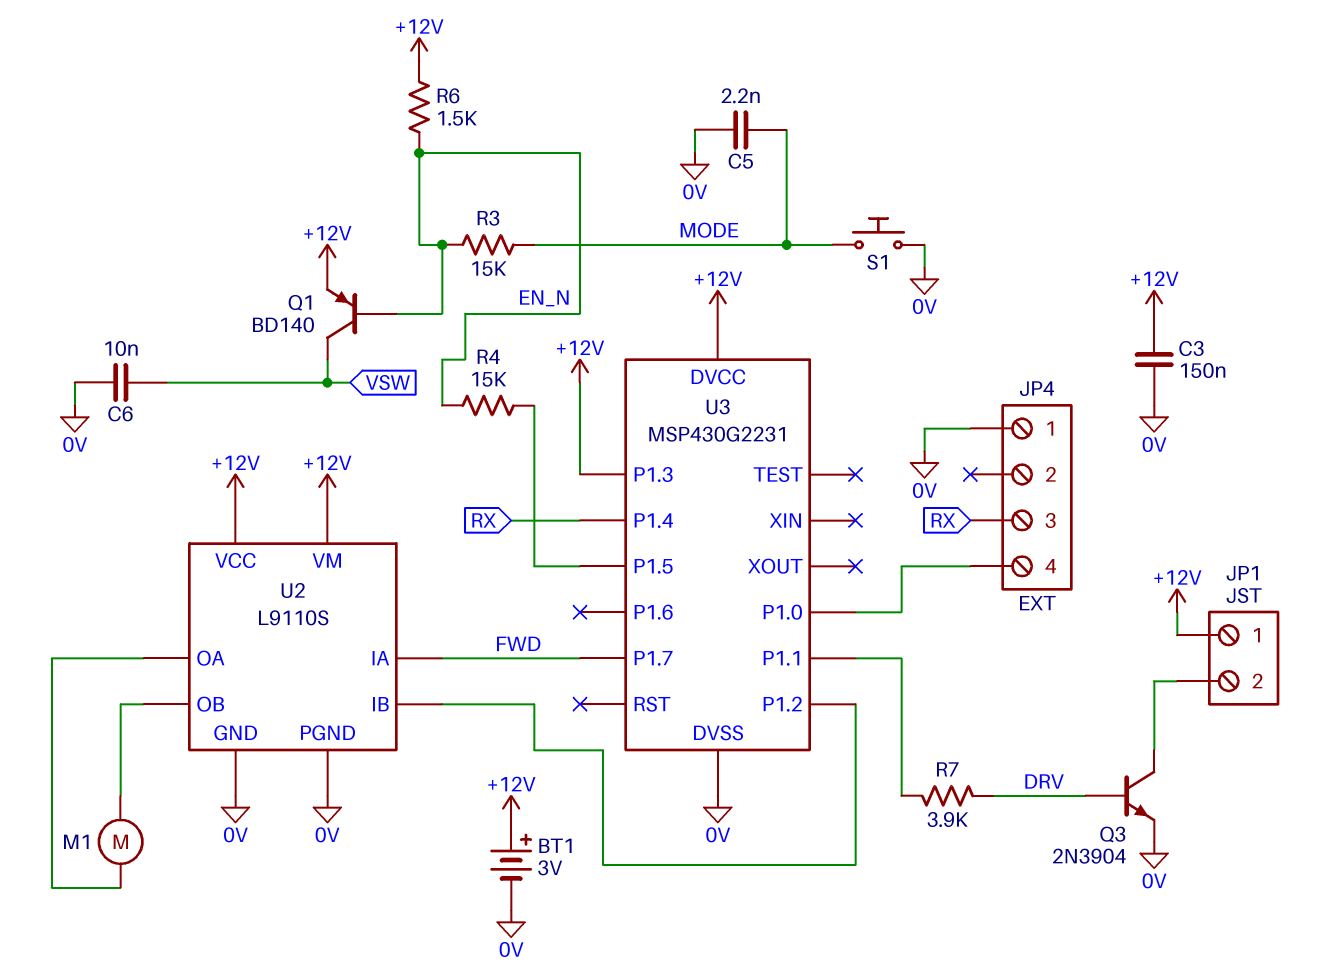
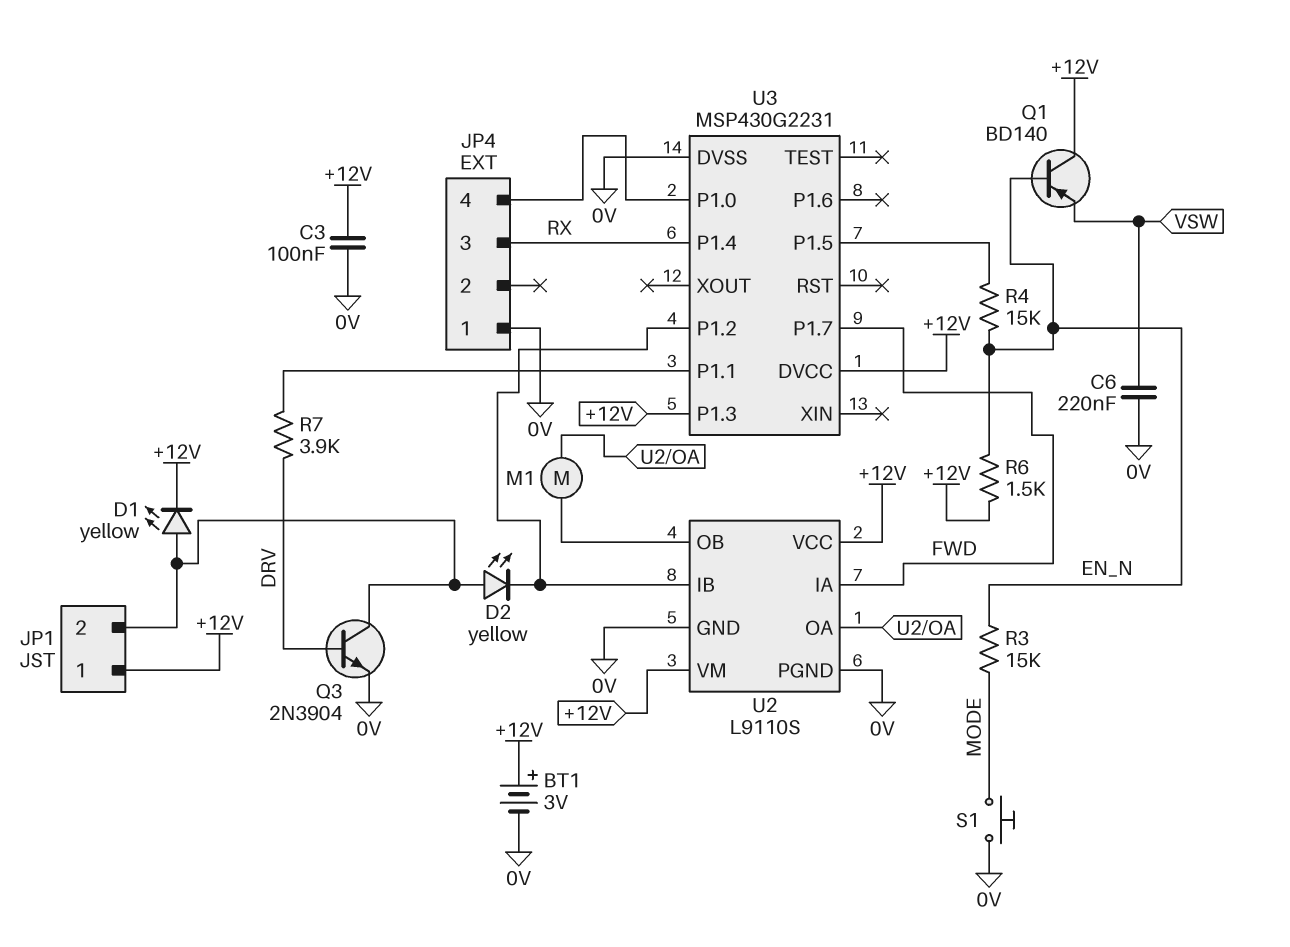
C3: 150nF (+12V, 0V) -> 100nF (+12V, 0V)
C5: 2.2nF (0V, MODE) -> none
C6: 10nF (0V, VSW) -> 220nF (0V, VSW)
D1: none -> LED yellow (A JP1/2, K +12V)
D2: none -> LED yellow (A JP1/2, K U2/IB)
Q1: PNP BD140 (B EN_N, C VSW, E +12V) -> PNP BD140 (B EN_N, C +12V, E VSW)

